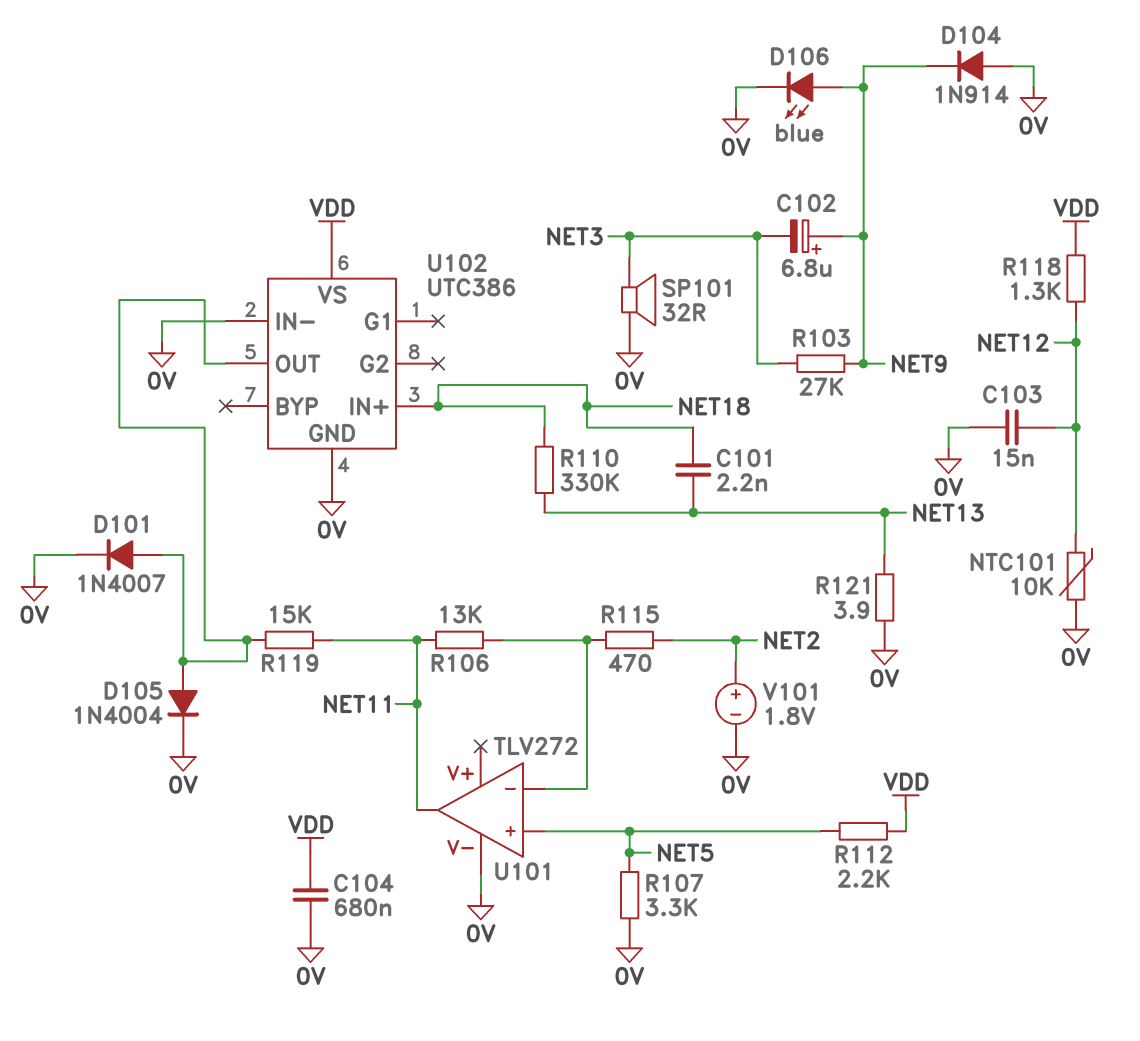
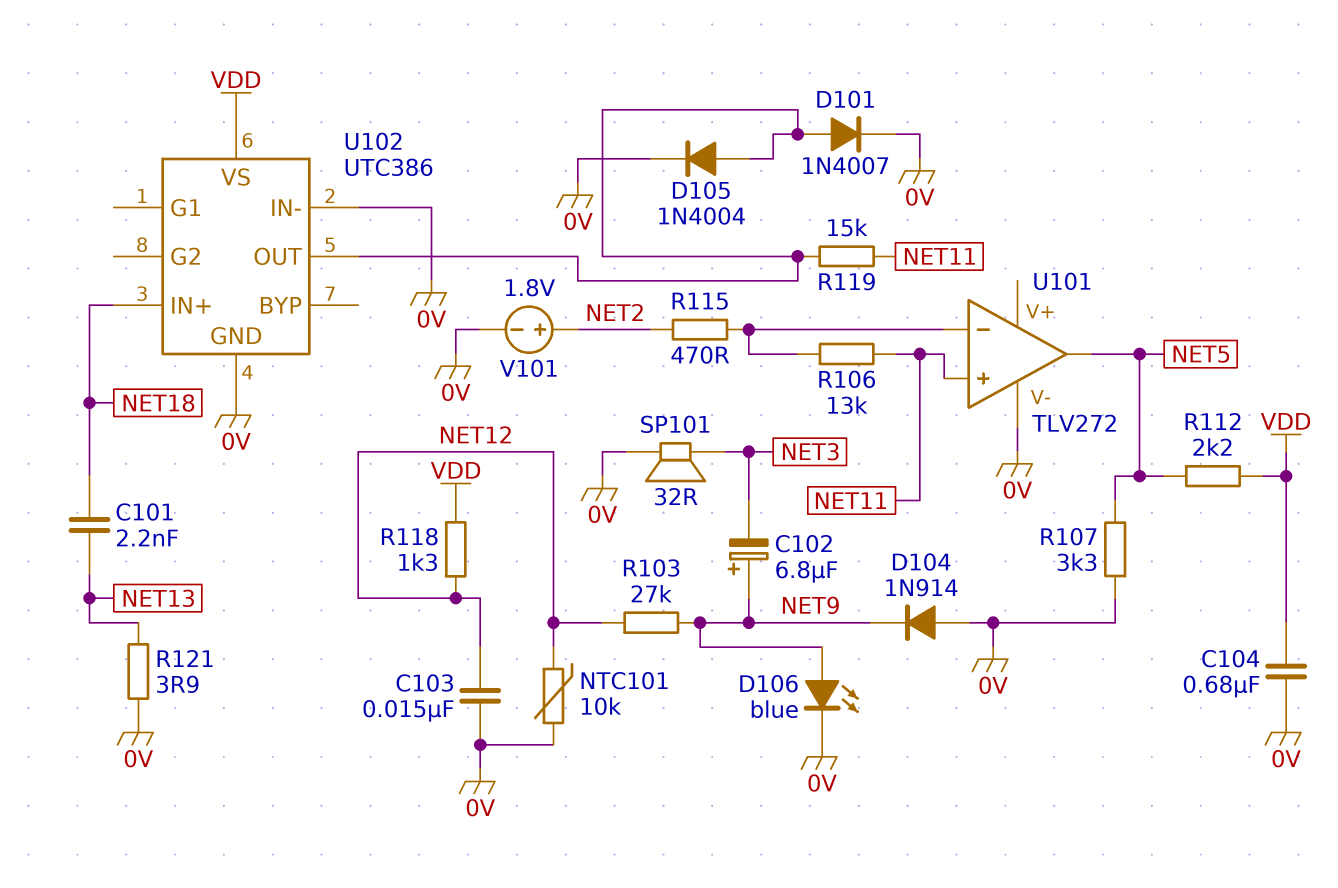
R103: 27k (NET3, NET9) -> 27k (NET9, NET12)
R110: 330k (NET13, NET18) -> none
U101 pin in+: NET5 -> NET11
U101 pin out: NET11 -> NET5

